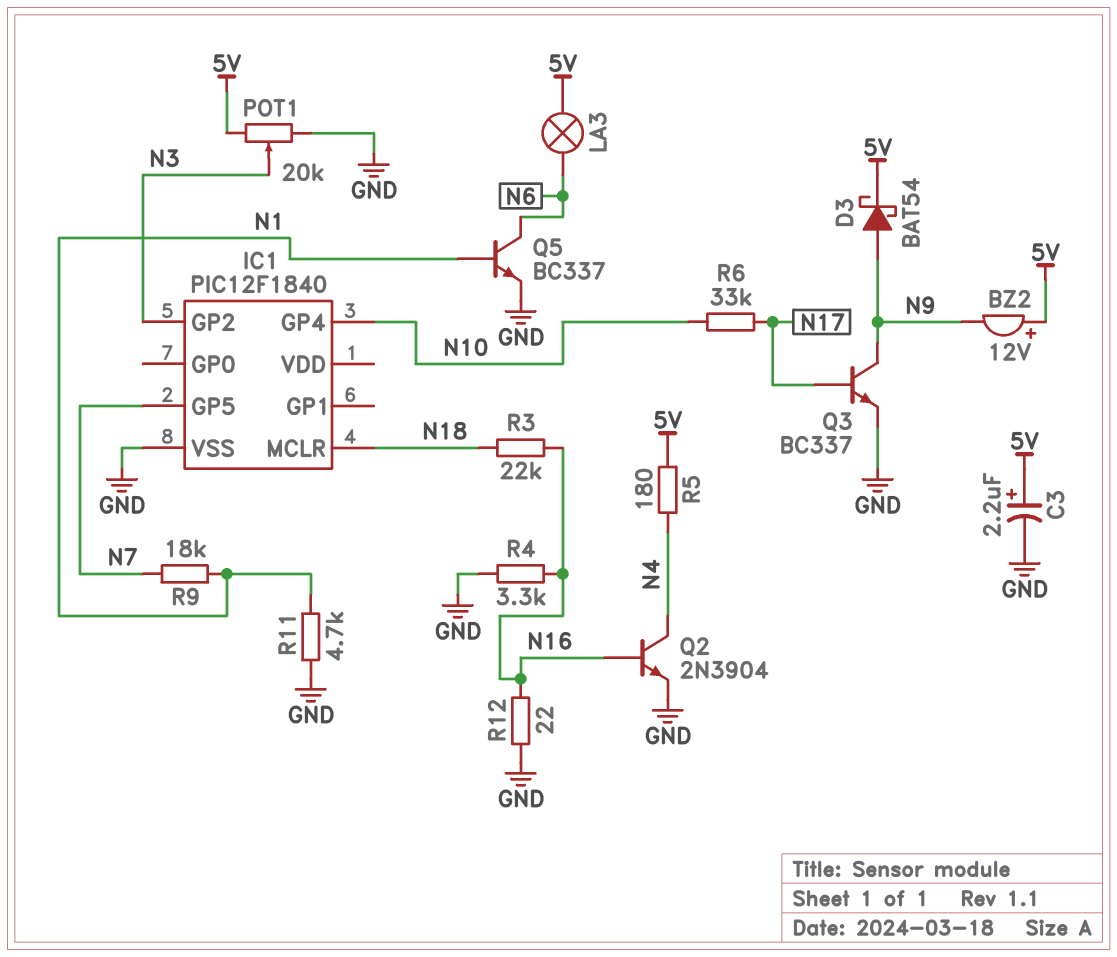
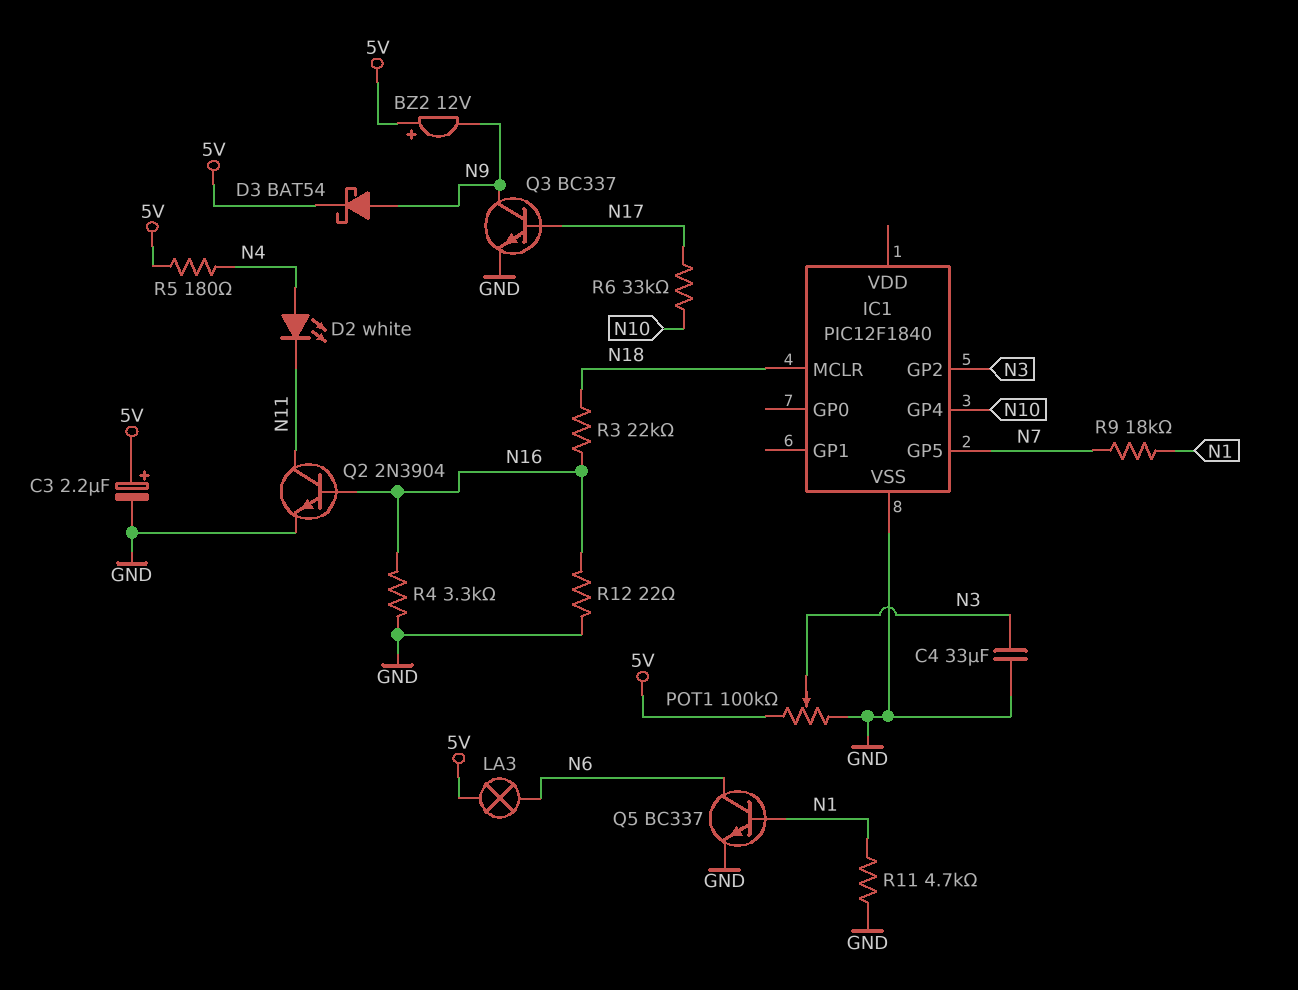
C4: none -> 33uF (GND, N3)
D2: none -> LED white (A N4, K N11)
POT1: 20k (5V, GND, wiper N3) -> 100k (5V, GND, wiper N3)
Q2: NPN 2N3904 (B N16, C N4, E GND) -> NPN 2N3904 (B N16, C N11, E GND)

